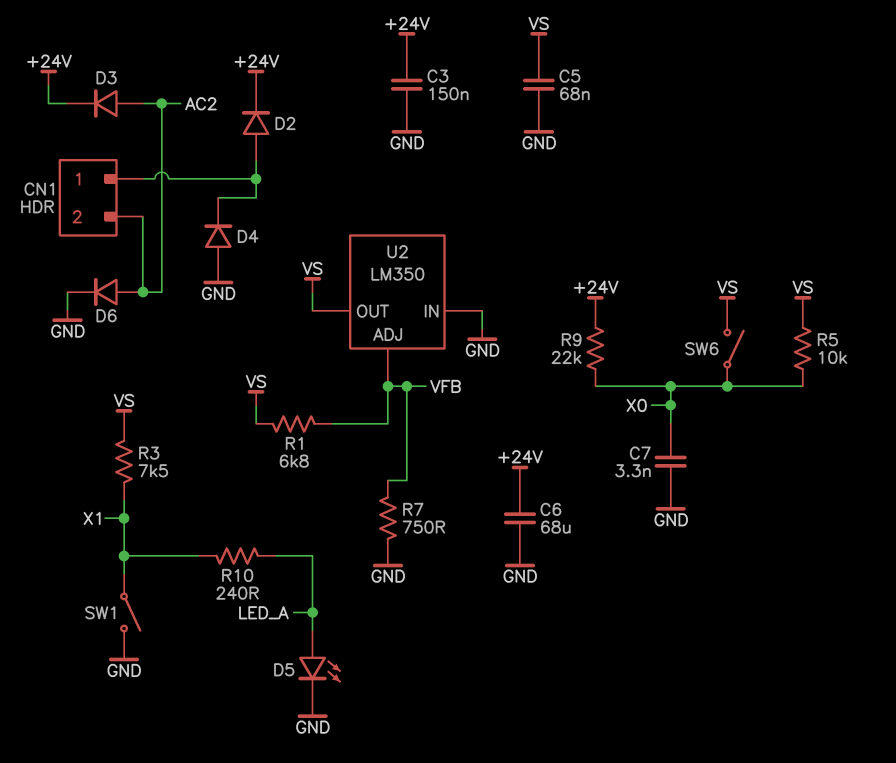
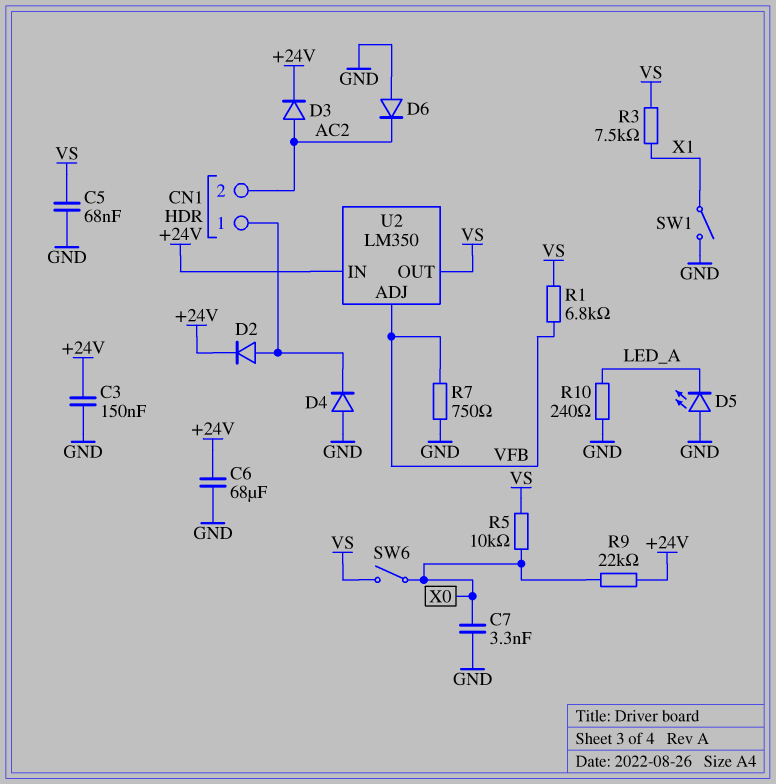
D5: LED (A LED_A, K GND) -> LED (A GND, K LED_A)
D6: diode (A AC2, K GND) -> diode (A GND, K AC2)
R10: 240 (LED_A, X1) -> 240 (GND, LED_A)
U2 pin IN: GND -> +24V

